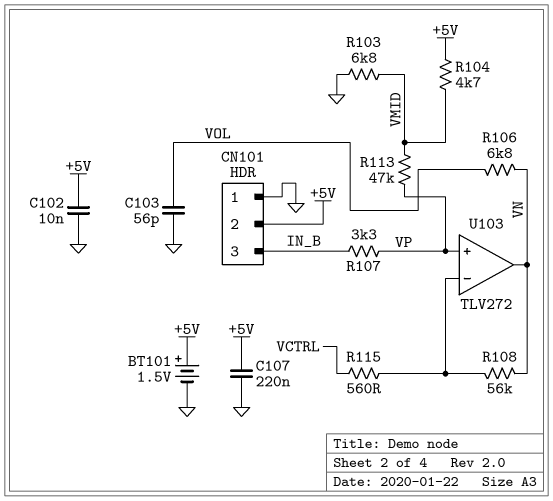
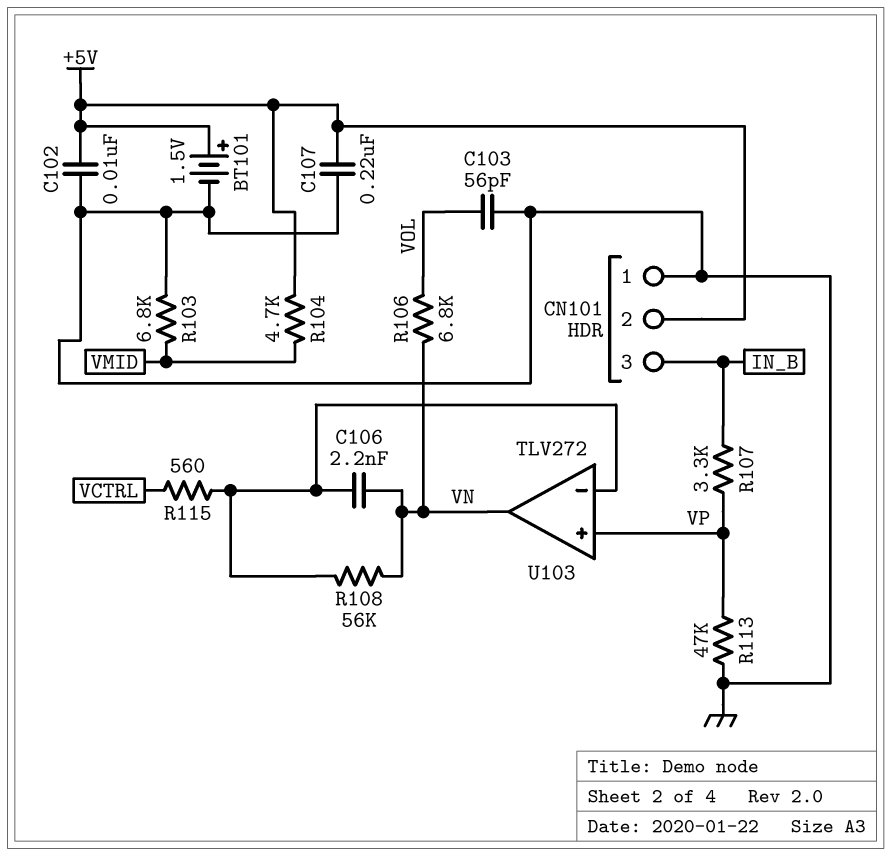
C106: none -> 2.2nF (U103/in-, VN)
R113: 47k (VMID, VP) -> 47k (GND, VP)

